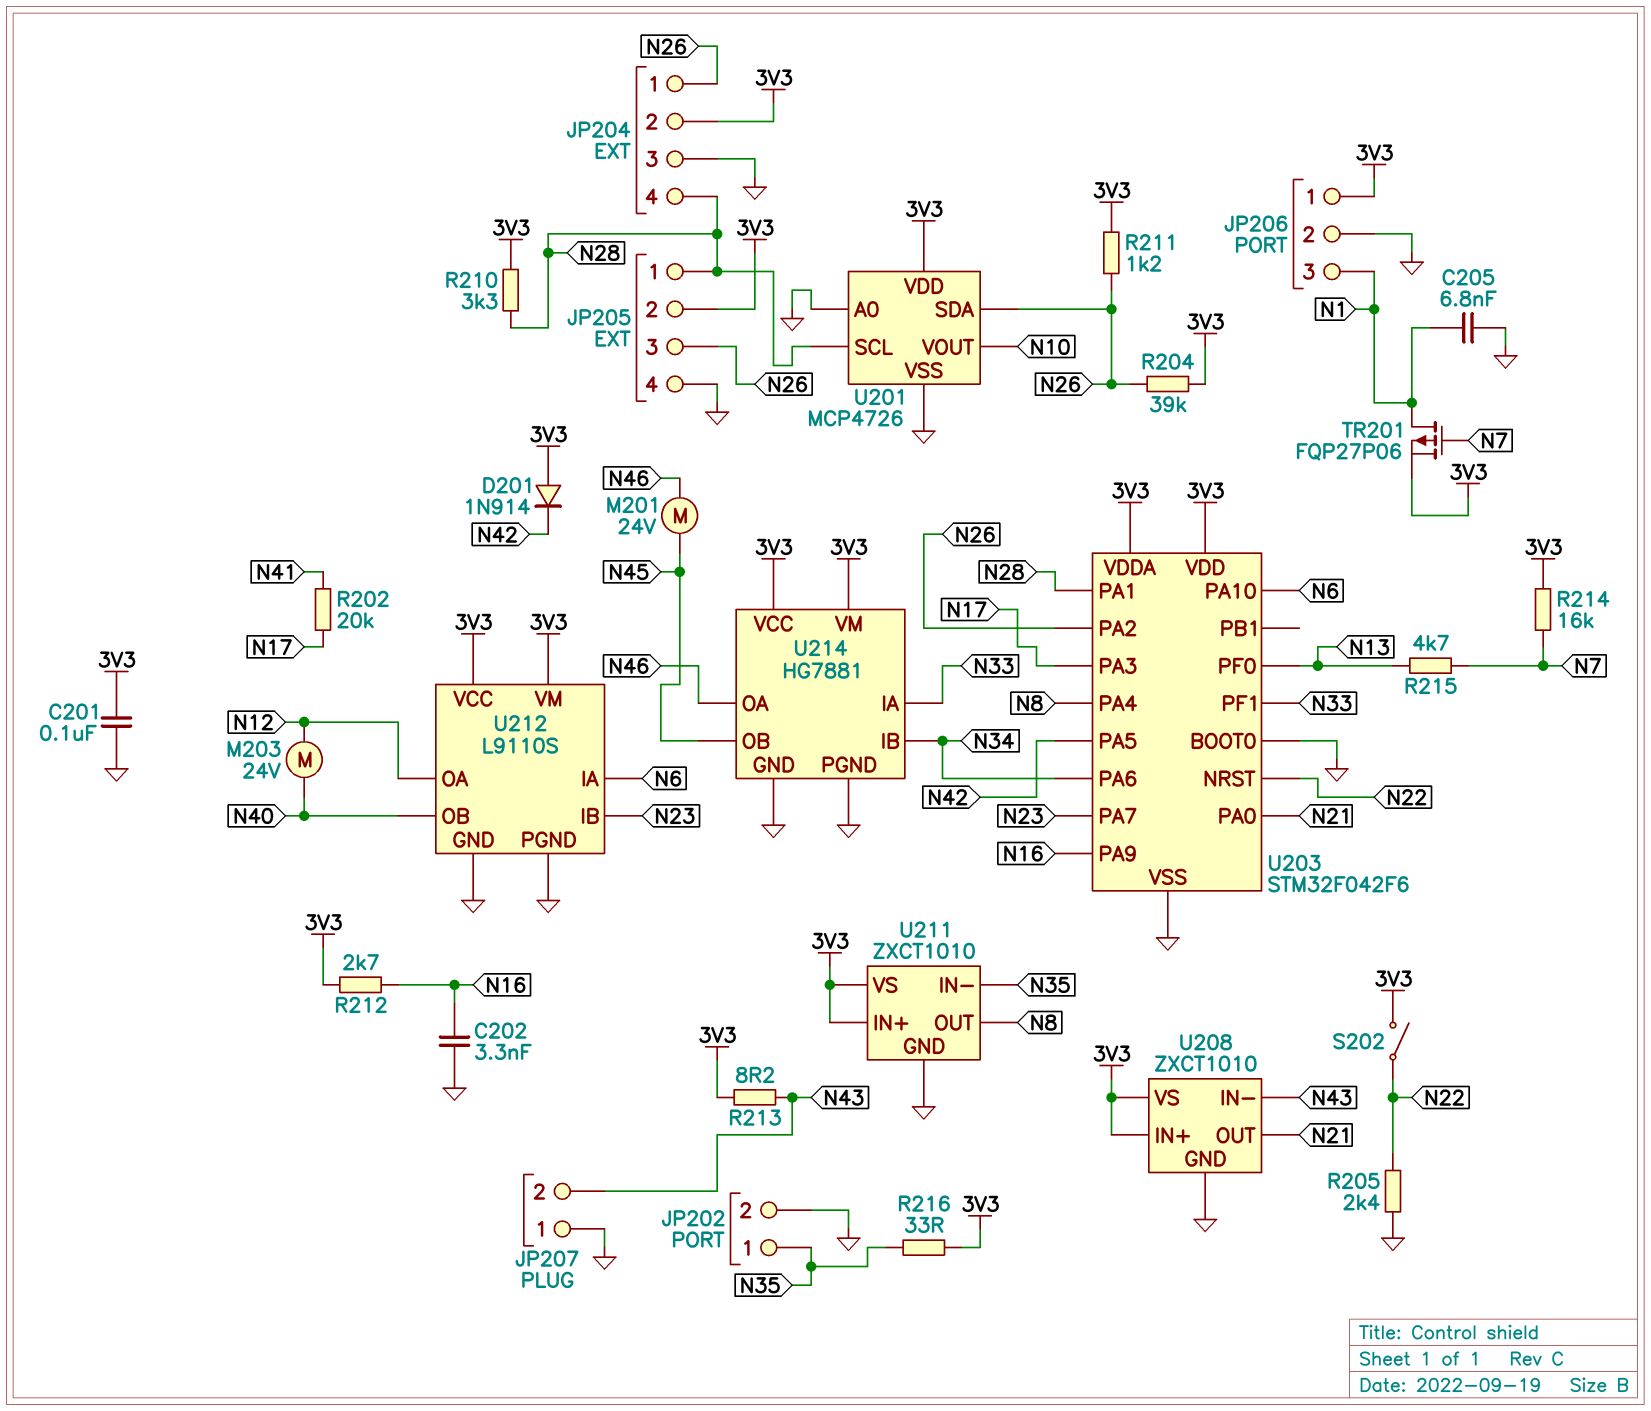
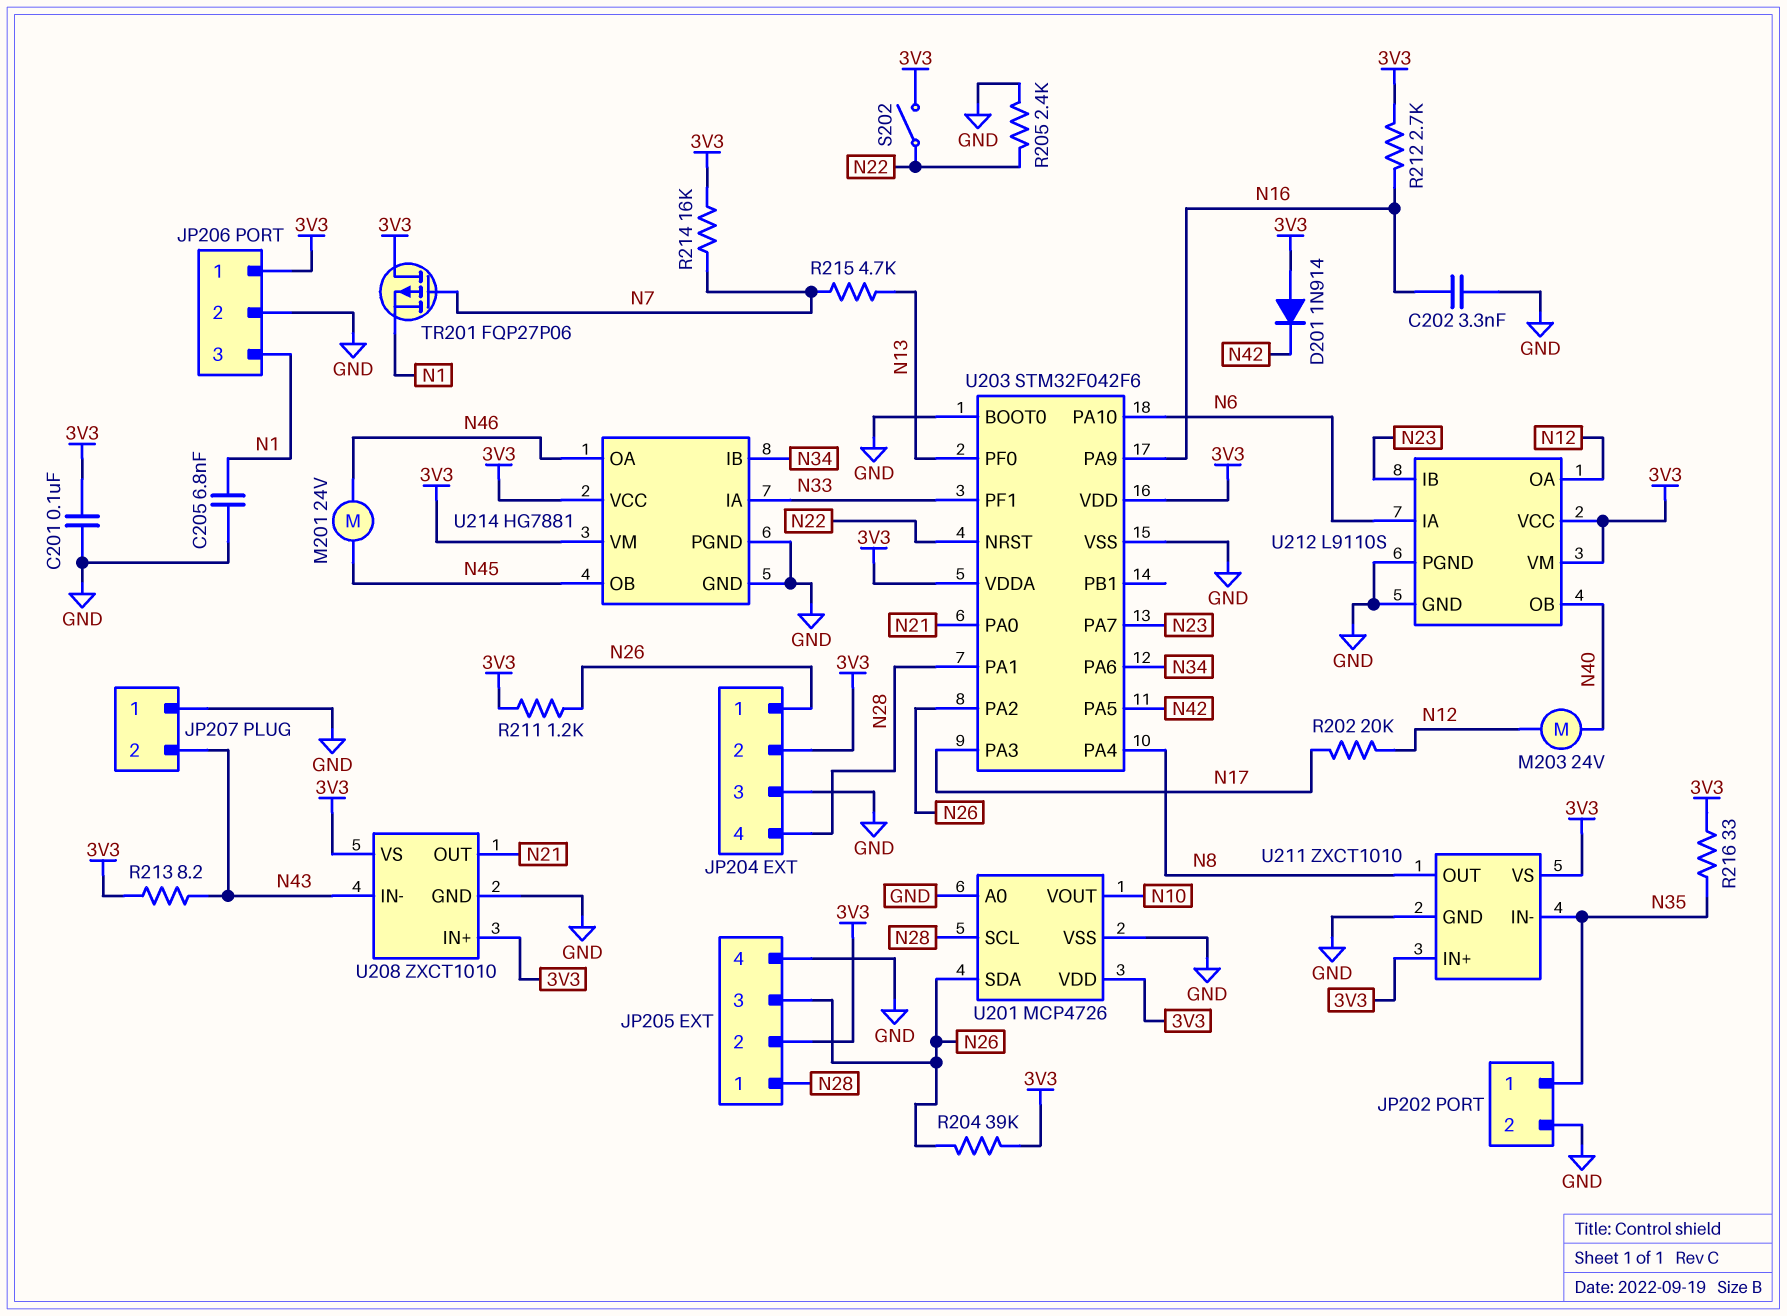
R202: 20k (N17, N41) -> 20k (N12, N17)
R210: 3.3k (3V3, N28) -> none
TR201: PMOS FQP27P06 (G N7, D N1, S 3V3) -> PMOS FQP27P06 (G N7, D 3V3, S N1)

